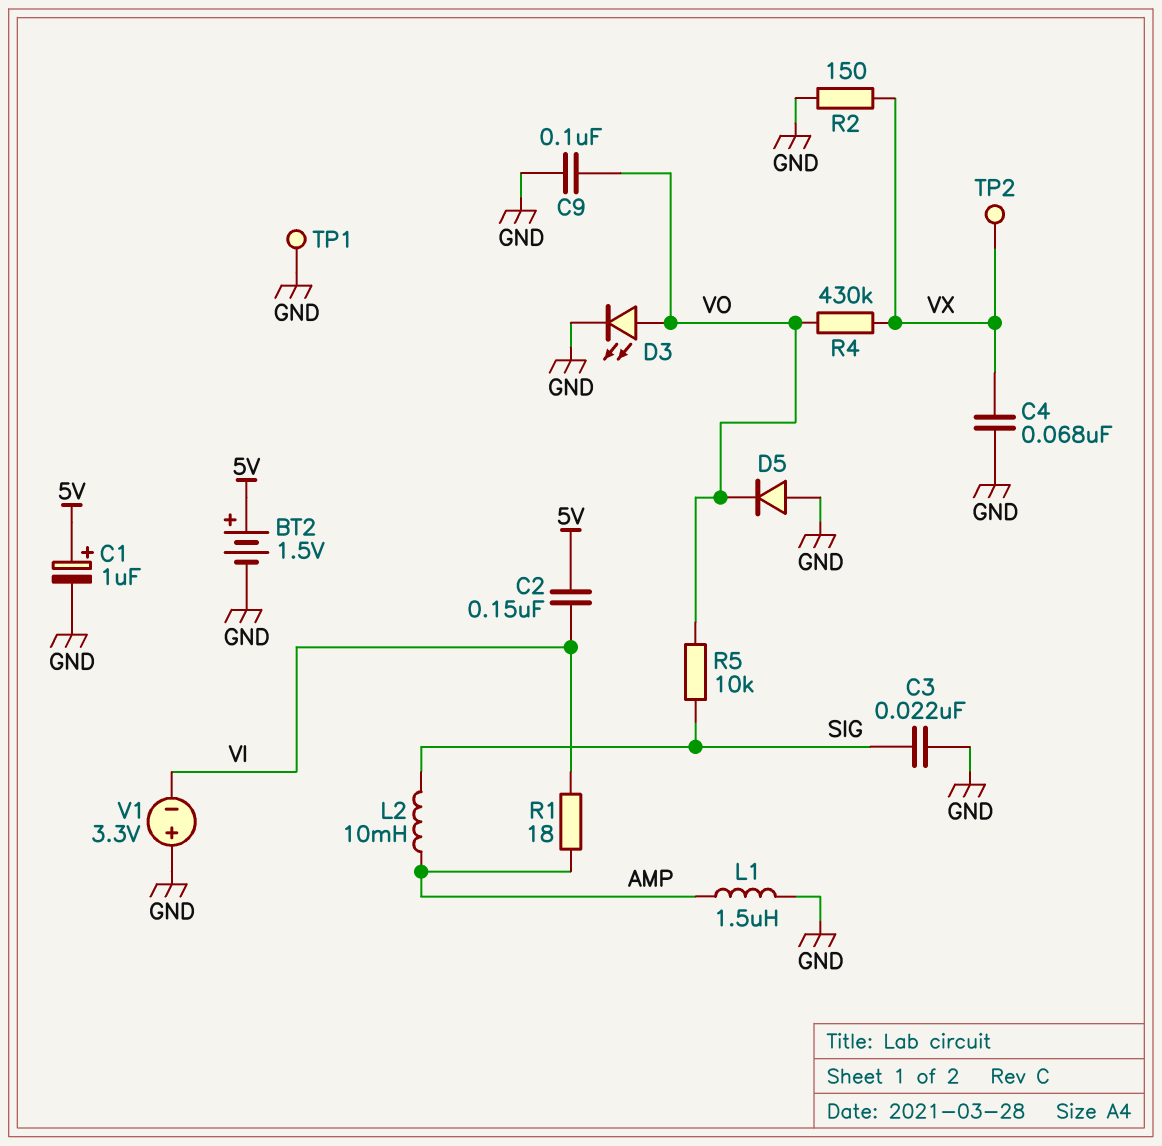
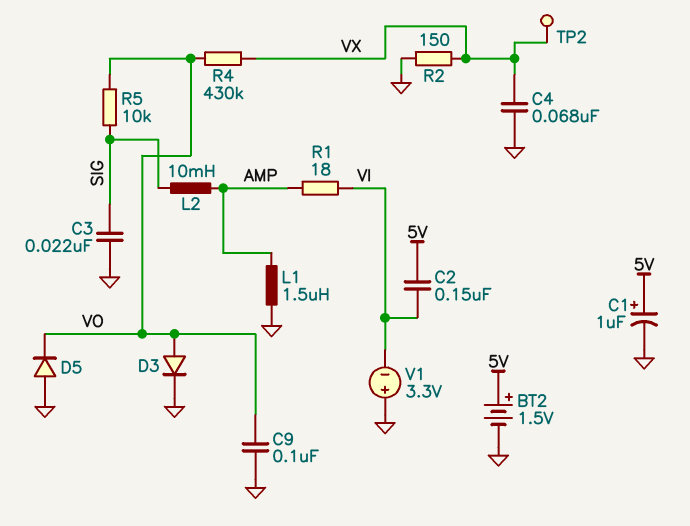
D3: LED (A VO, K GND) -> diode (A VO, K GND)
TP1: test point (GND) -> none

